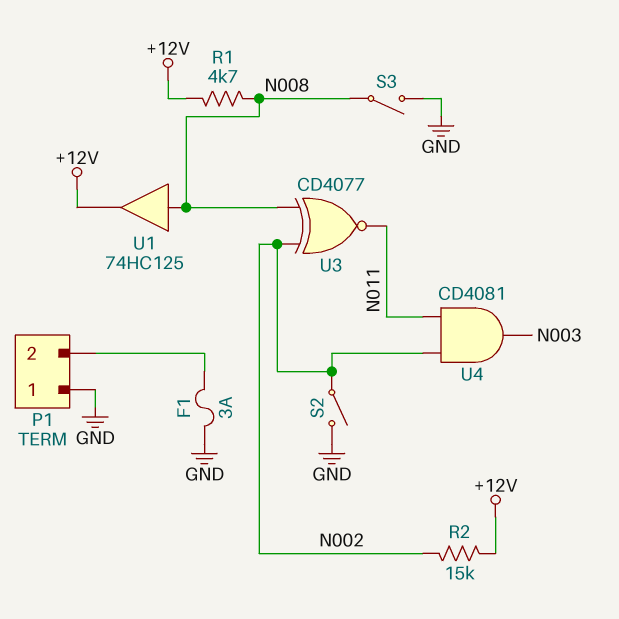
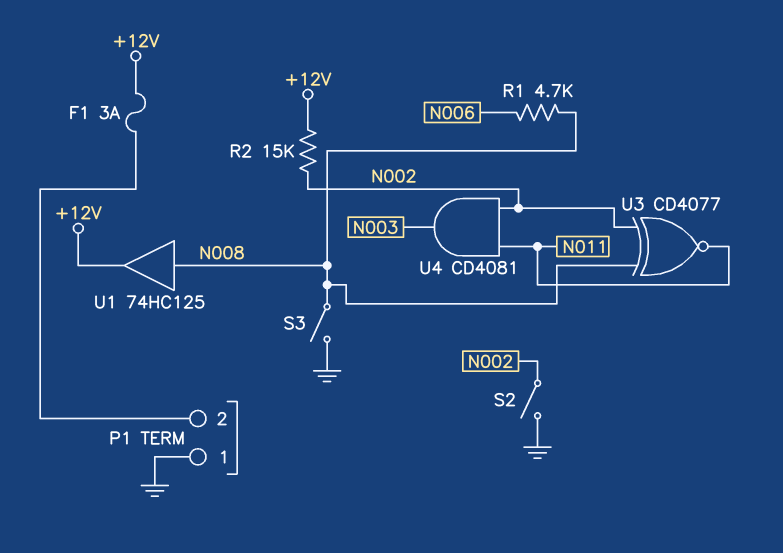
F1: 3A (GND, P1/2) -> 3A (+12V, P1/2)
R1: 4.7k (+12V, N008) -> 4.7k (N006, N008)

